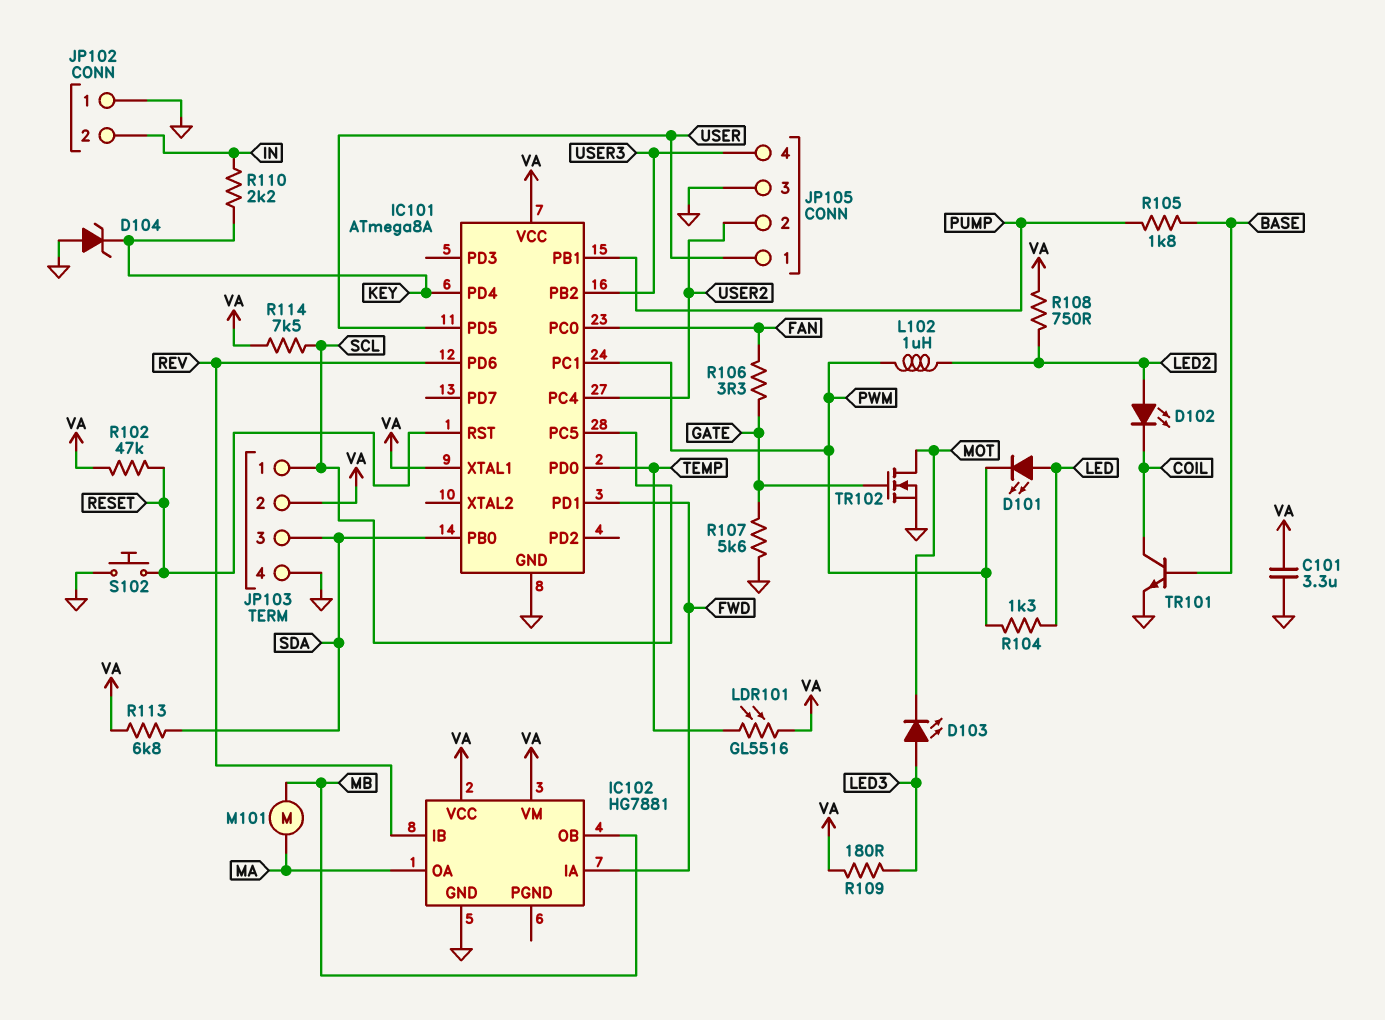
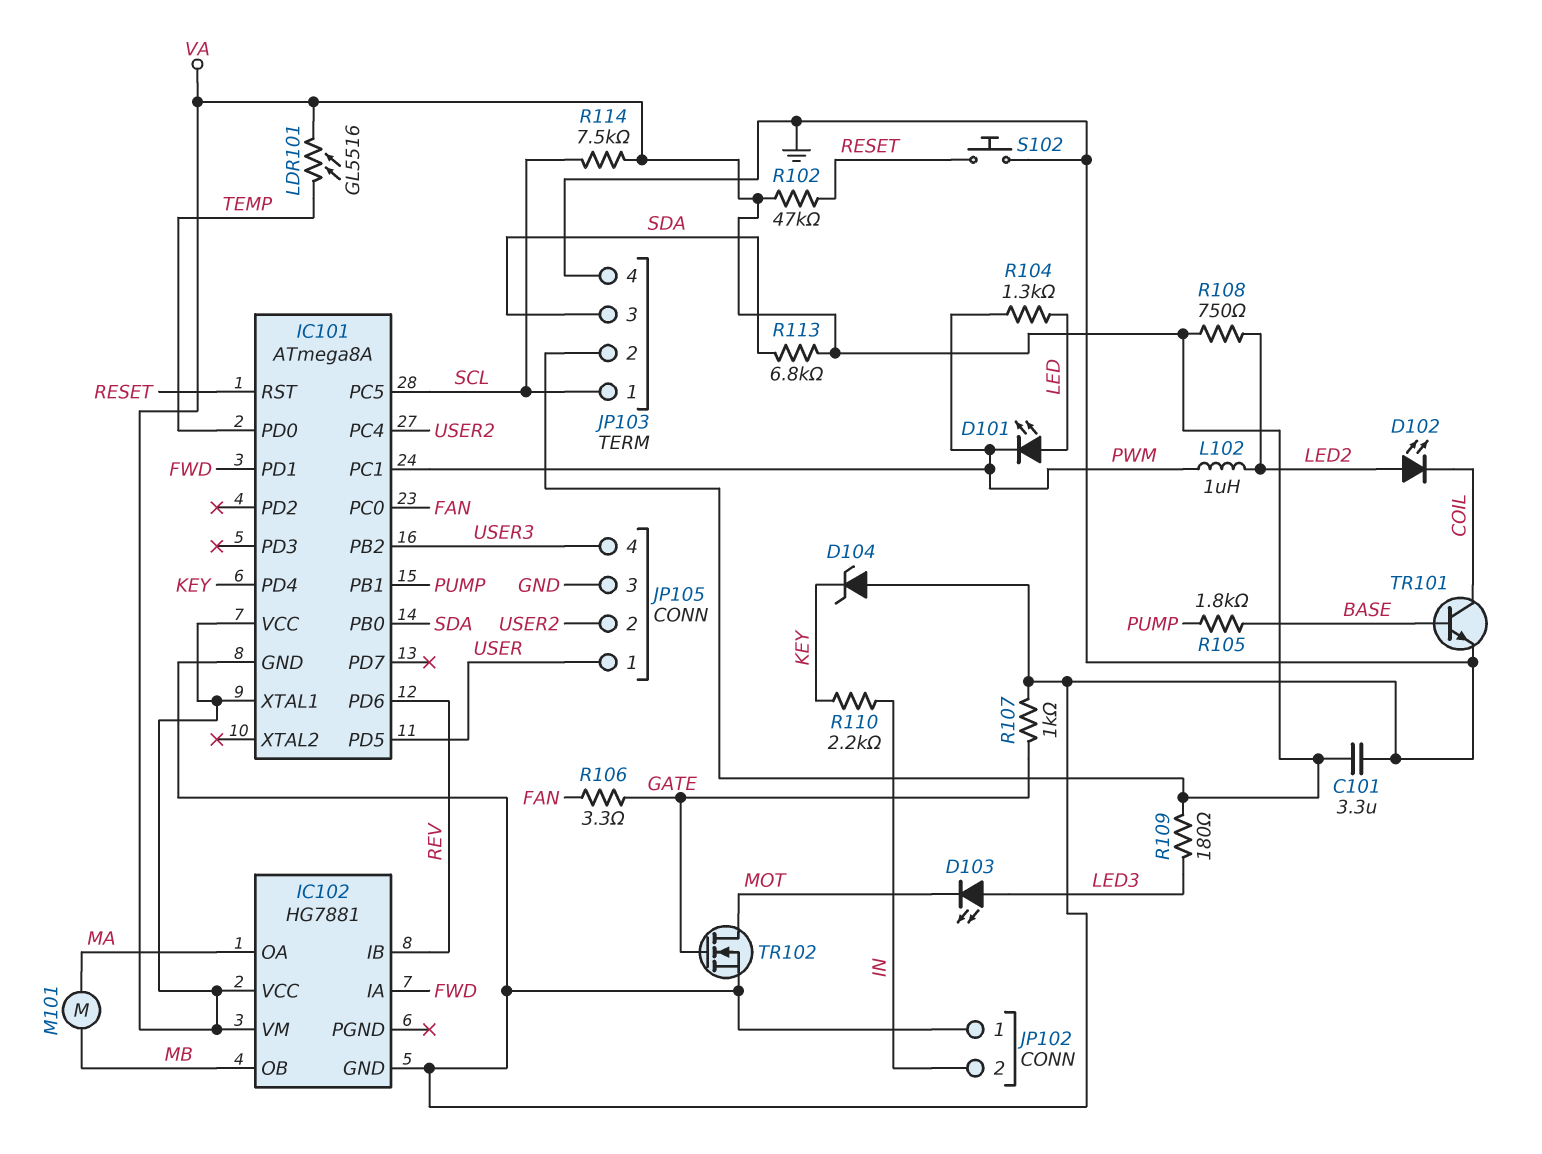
R107: 5.6k (GATE, GND) -> 1k (GATE, GND)

